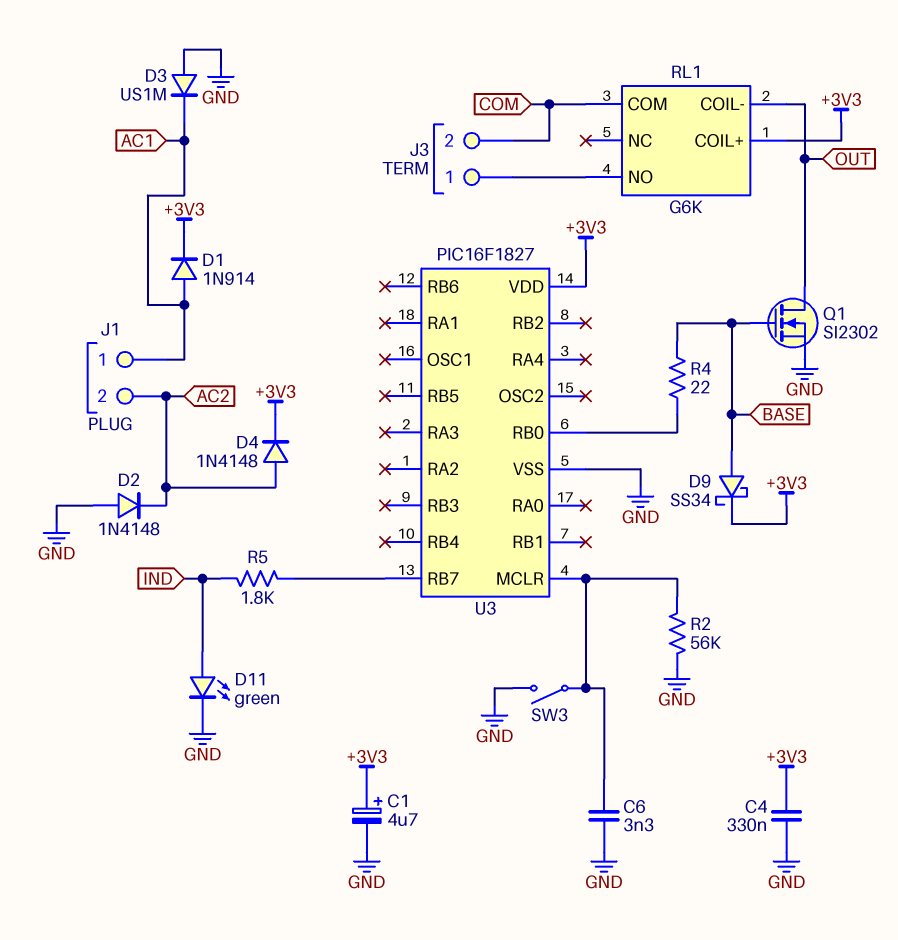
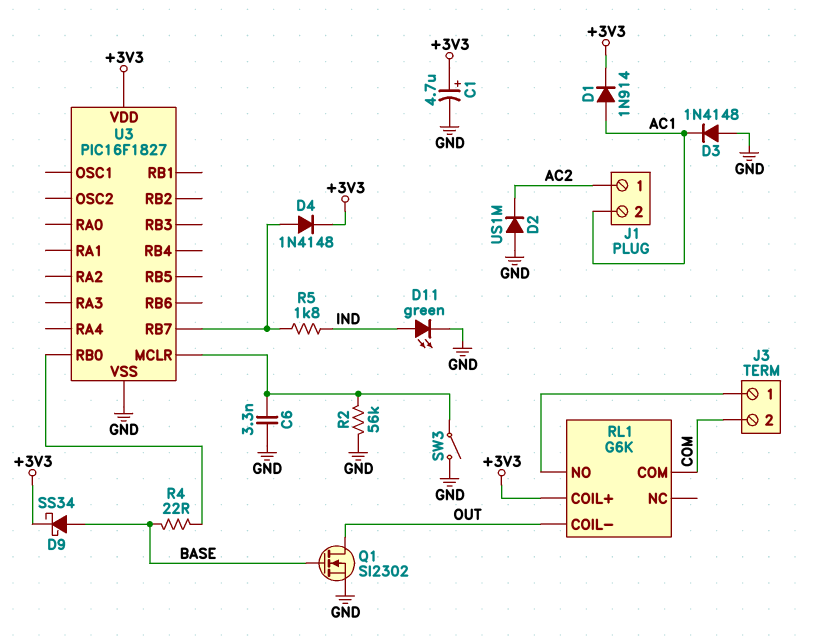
C4: 330nF (+3V3, GND) -> none
D2: diode 1N4148 (A GND, K AC2) -> diode US1M (A GND, K AC2)
D3: diode US1M (A GND, K AC1) -> diode 1N4148 (A GND, K AC1)
D4: diode 1N4148 (A AC2, K +3V3) -> diode 1N4148 (A U3/RB7, K +3V3)
J1 pin 1: AC1 -> AC2
J1 pin 2: AC2 -> AC1

